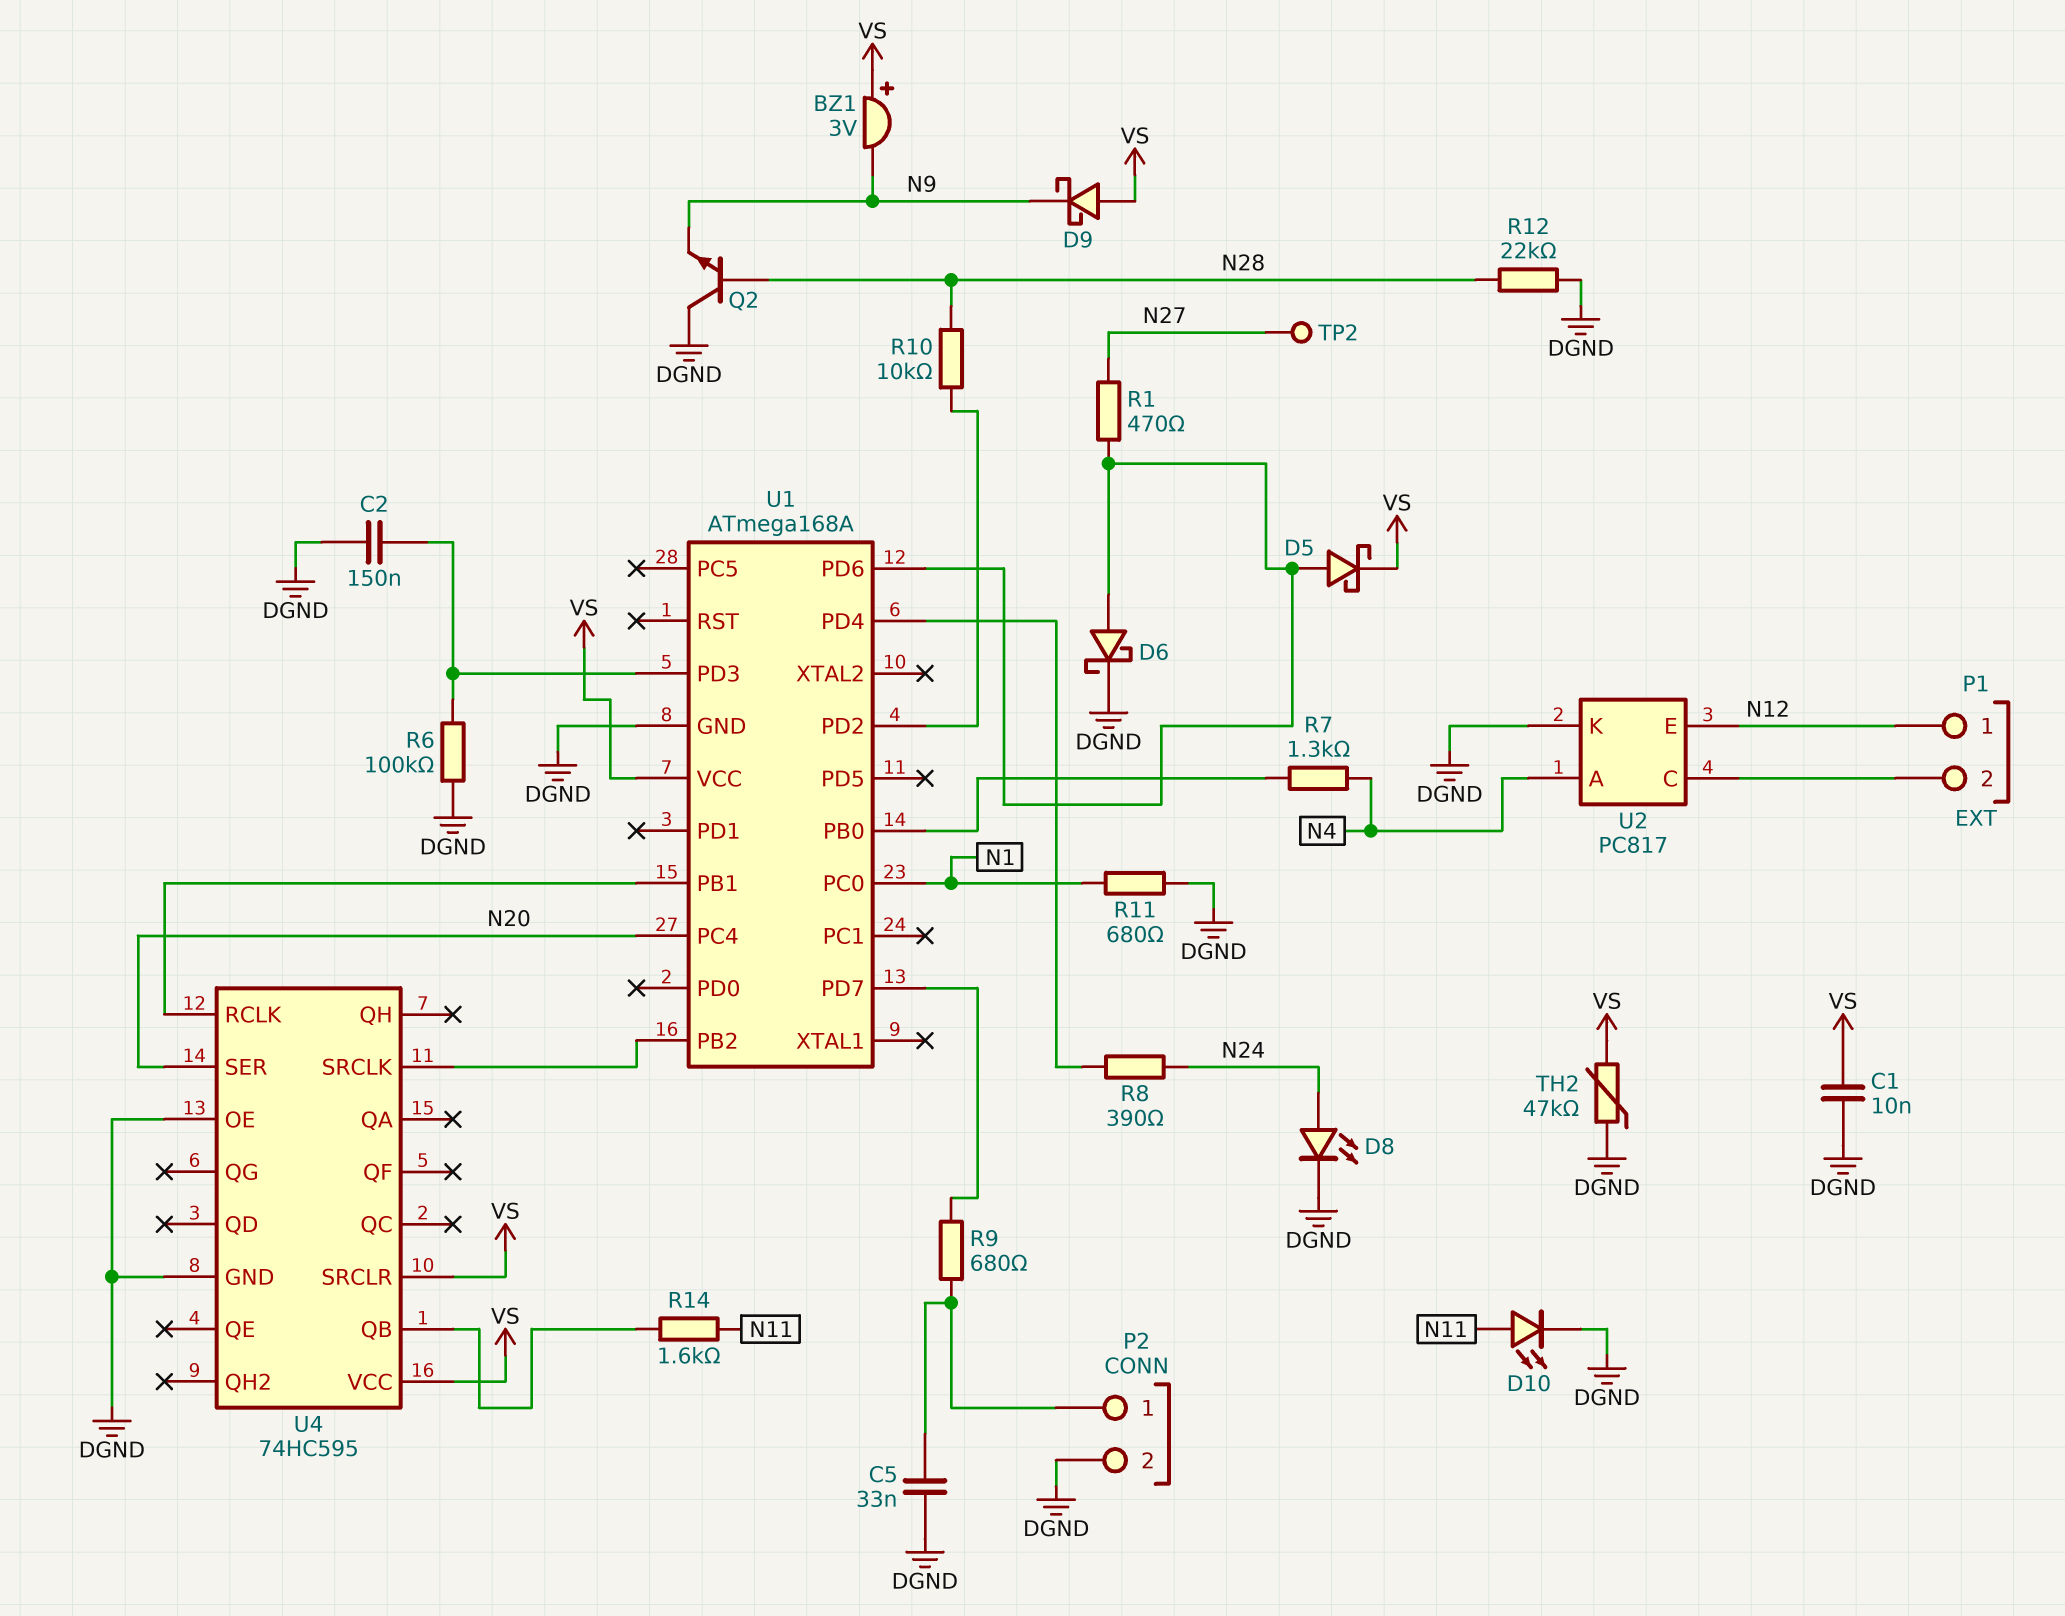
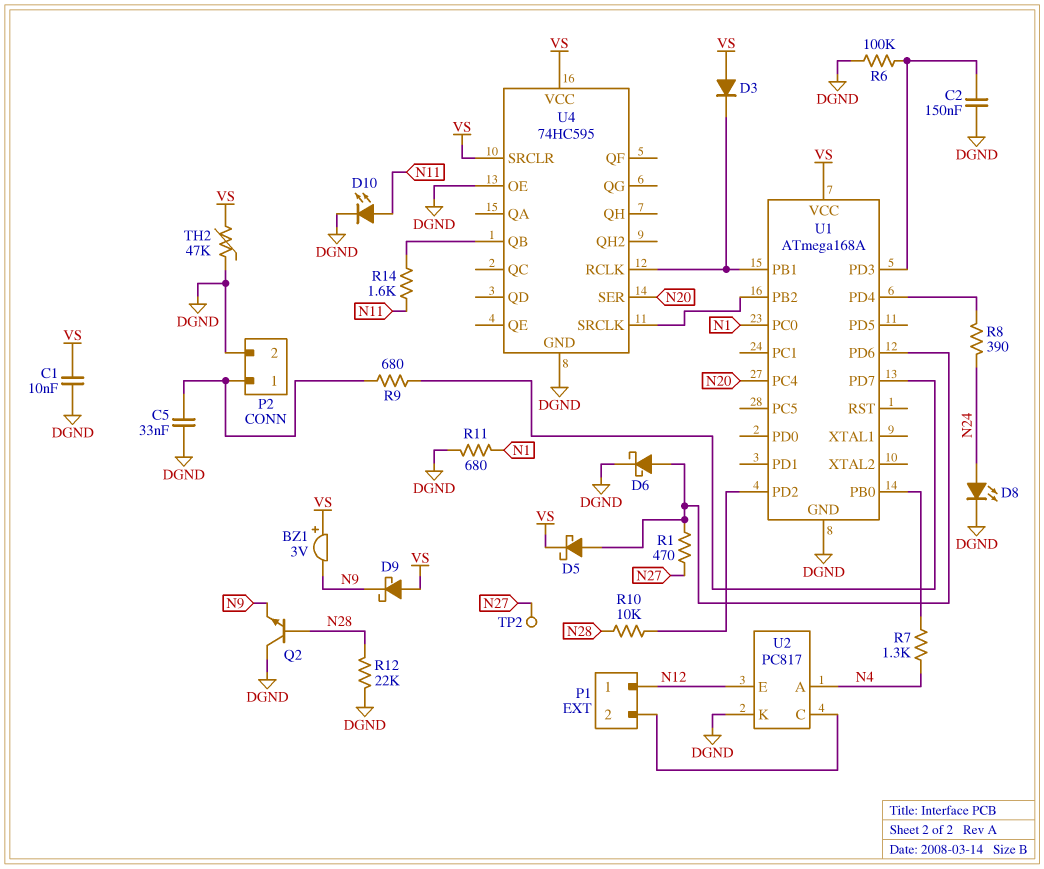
D3: none -> diode (A VS, K U1/PB1)

